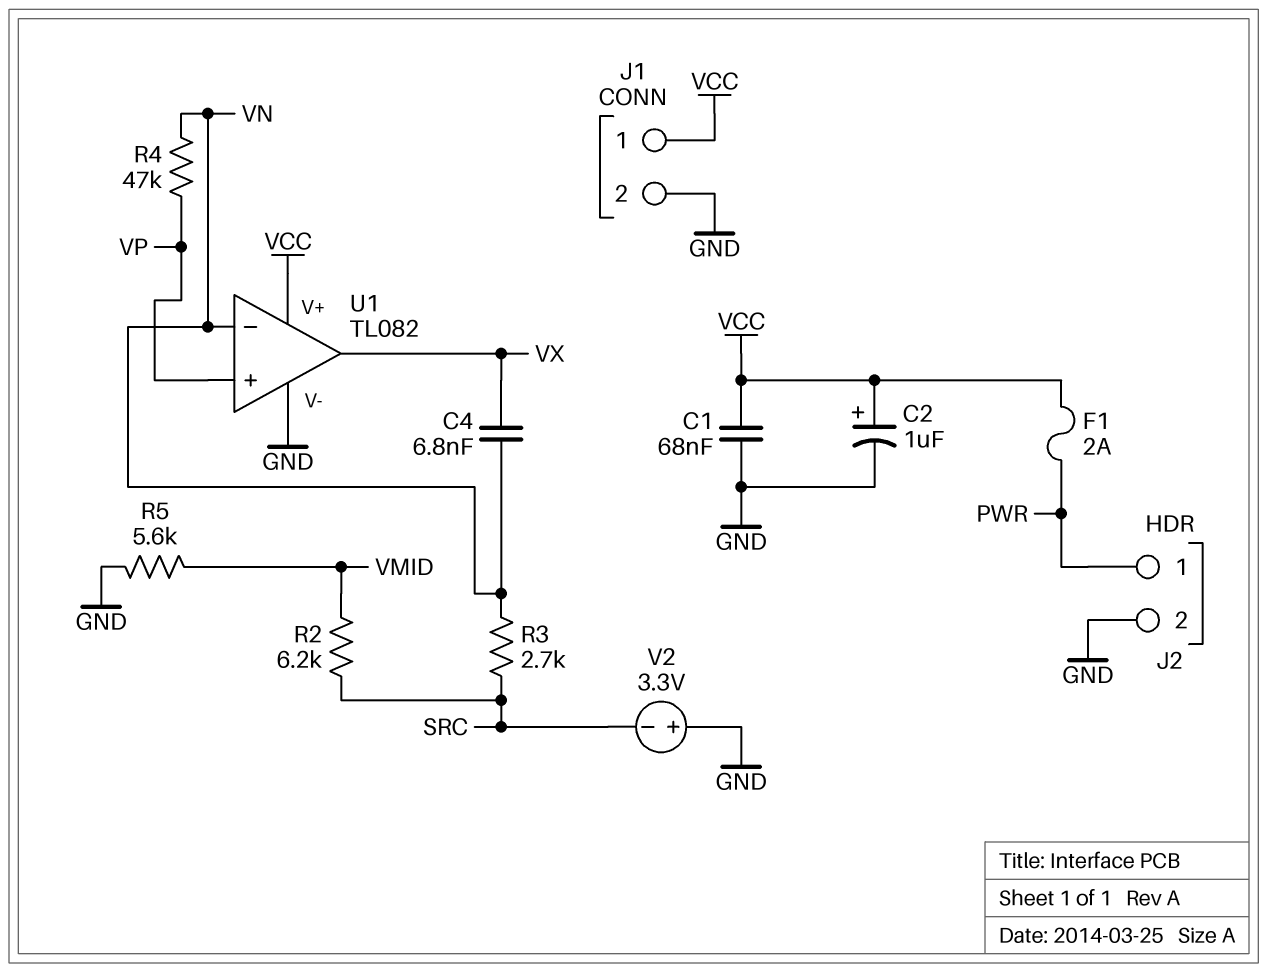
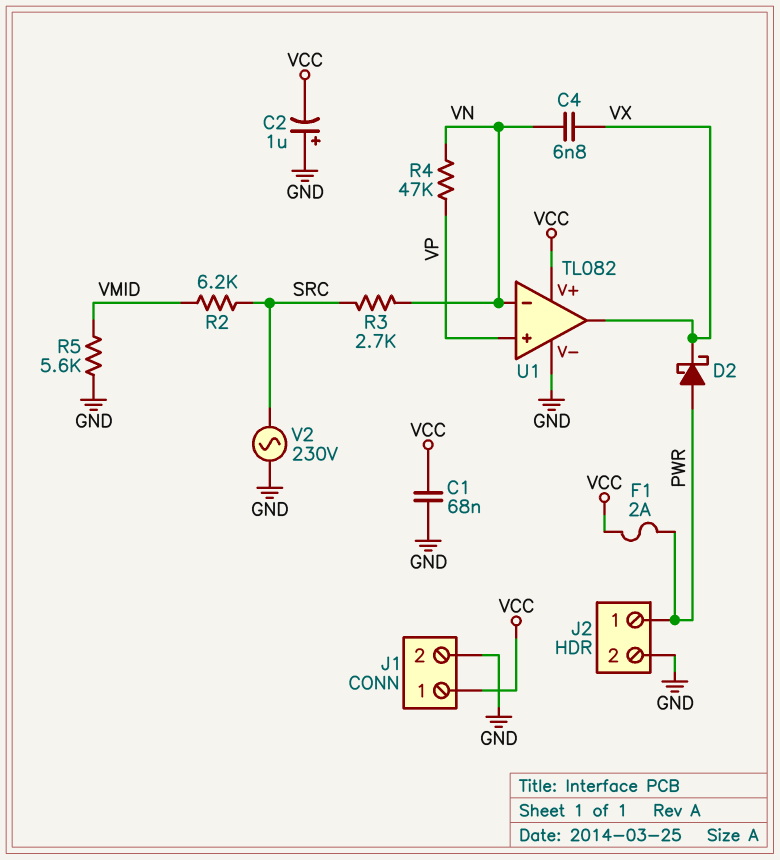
C2: 1uF (plus VCC, minus GND) -> 1uF (plus GND, minus VCC)
D2: none -> schottky (A PWR, K VX)
V2: 3.3V (plus GND, minus SRC) -> AC 230V (GND, SRC)

